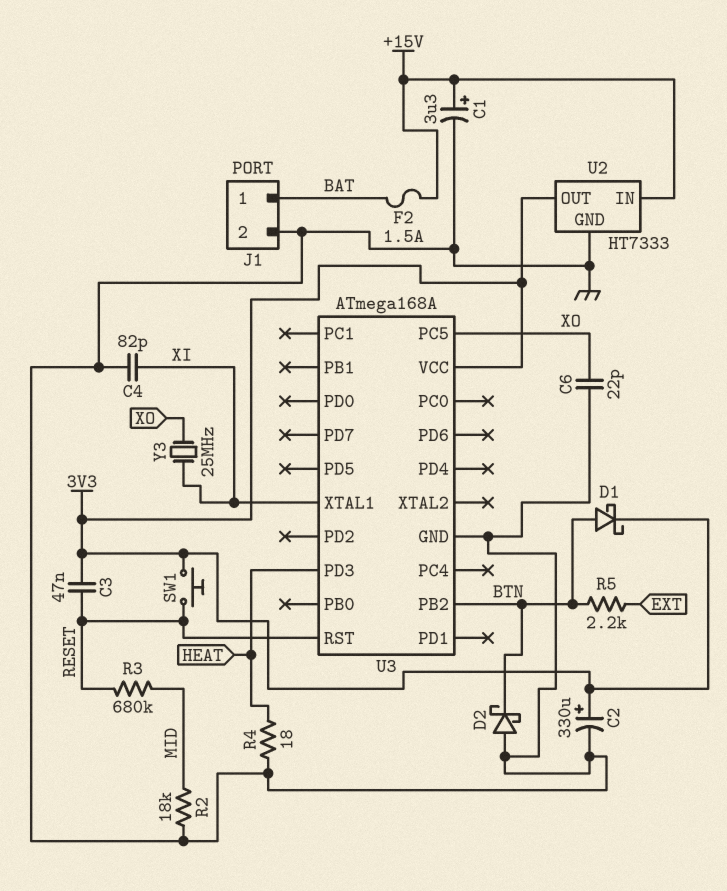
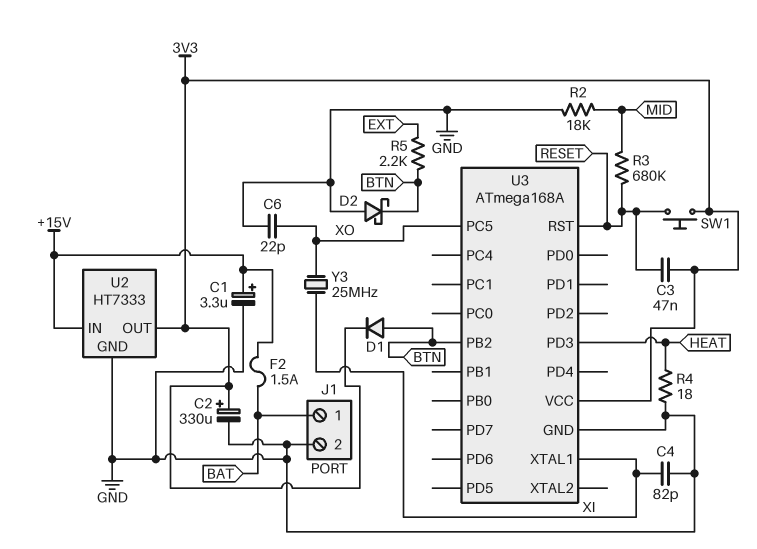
D1: schottky (A BTN, K 3V3) -> diode (A BTN, K 3V3)

